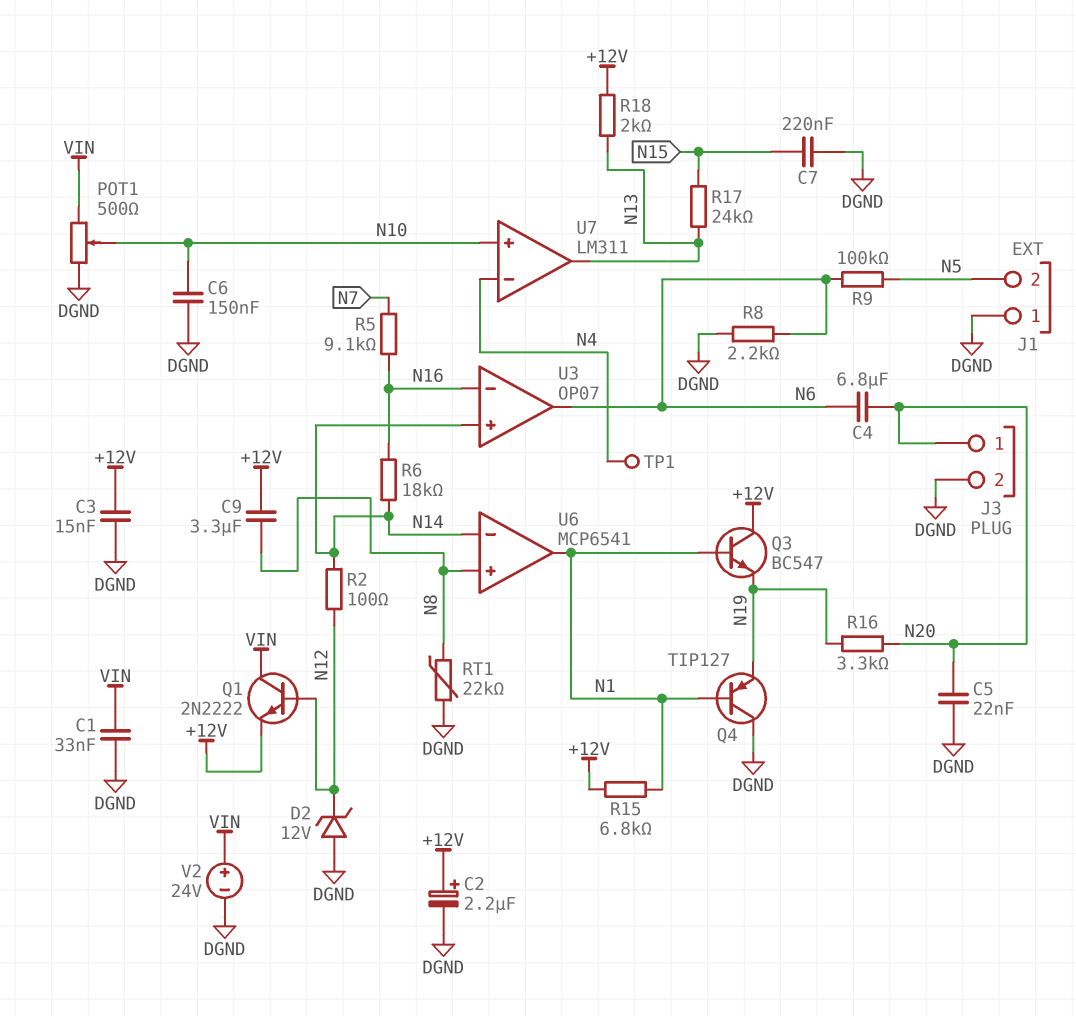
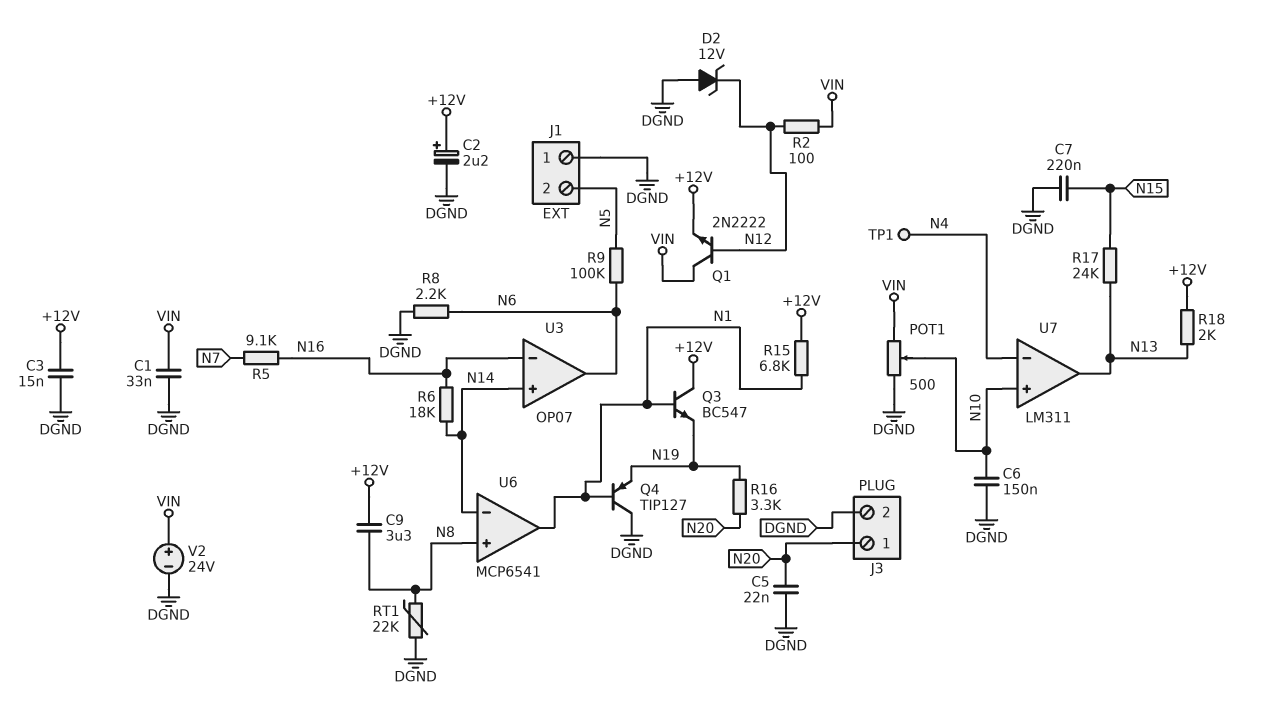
C4: 6.8uF (N6, N20) -> none
R2: 100 (N12, N14) -> 100 (N12, VIN)

